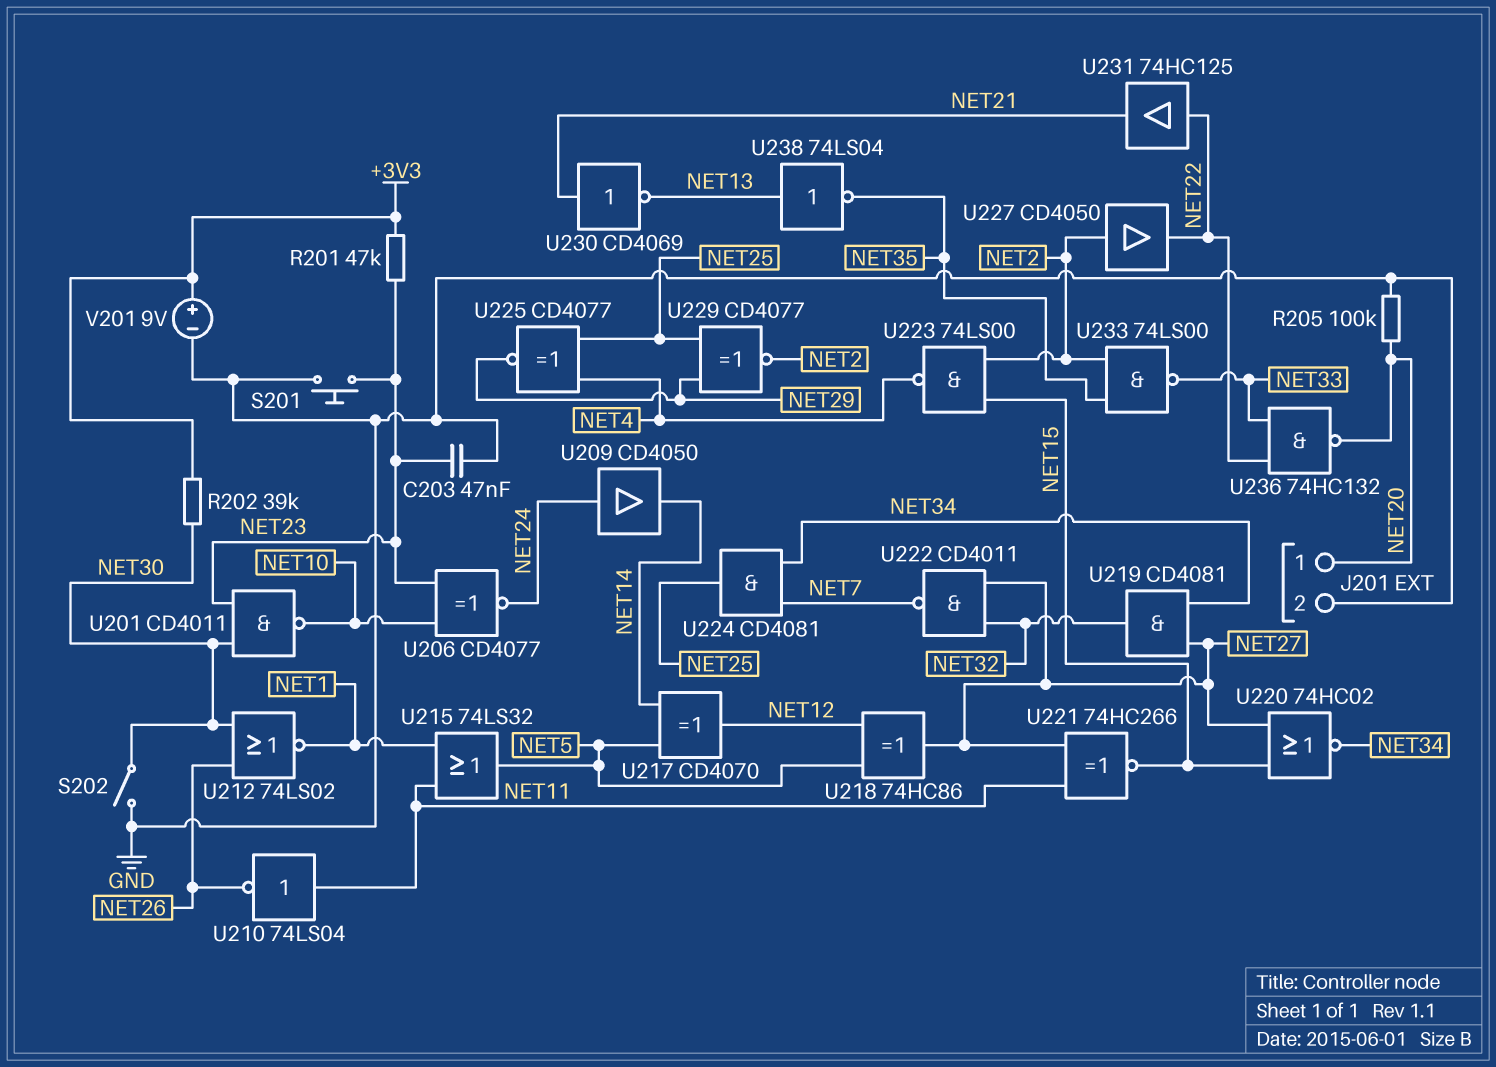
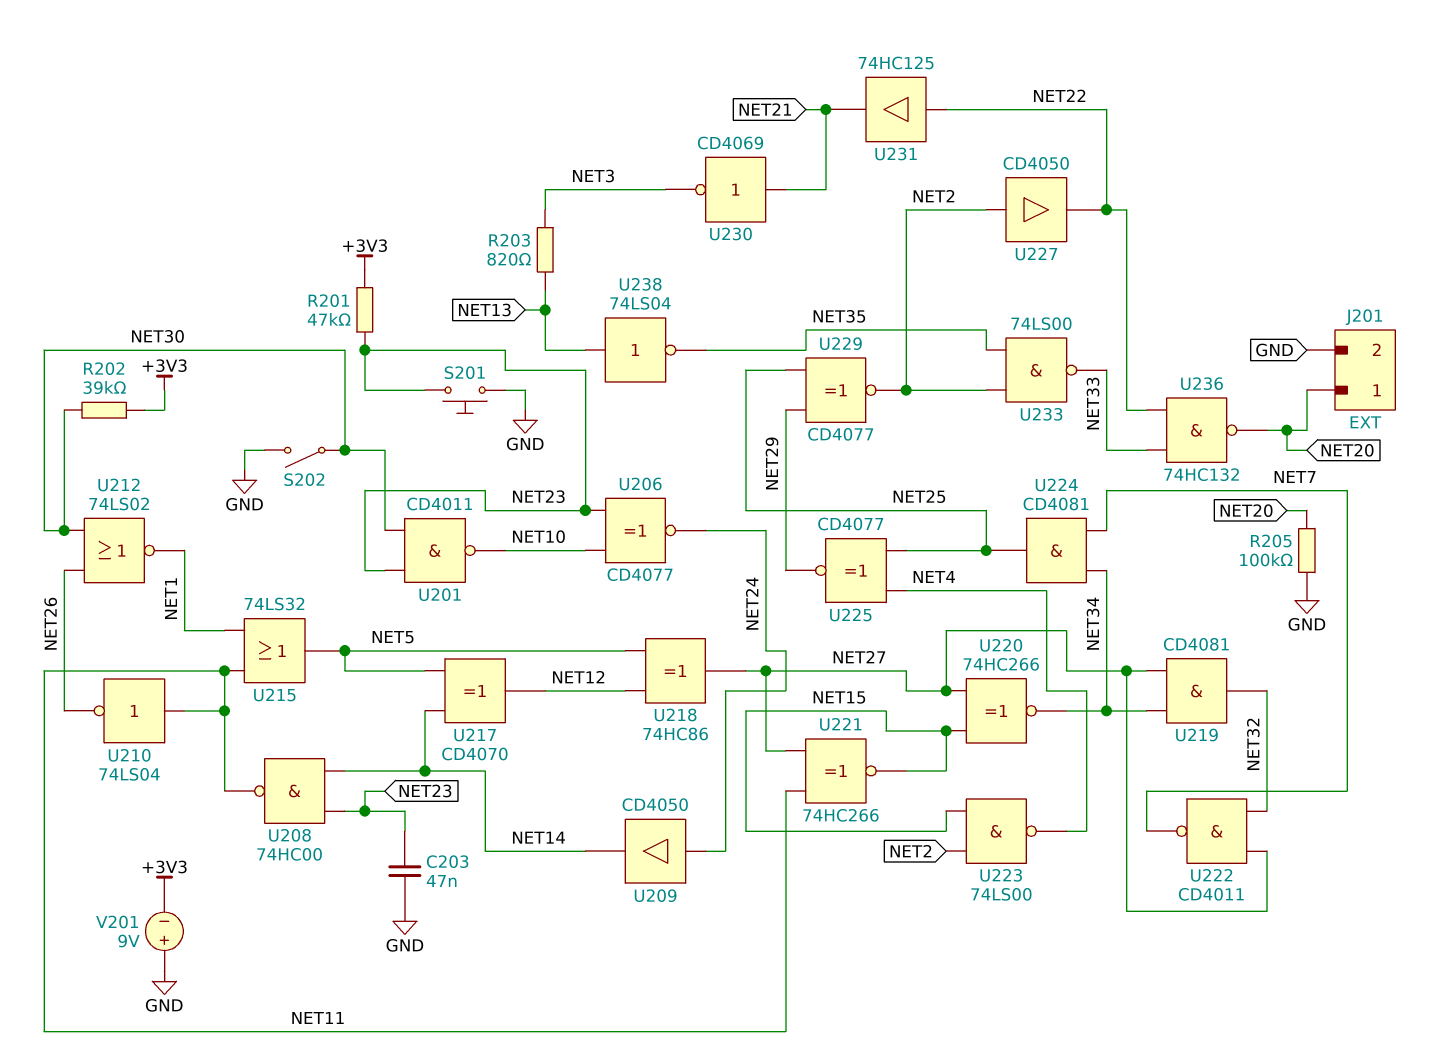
R203: none -> 820 (NET3, NET13)
U208: none -> NAND 74HC00 (in NET14, in NET23, out NET11)
U220: NOR 74HC02 (in NET15, in NET27, out NET34) -> XNOR 74HC266 (in NET15, in NET27, out NET34)
U230: NOT CD4069 (in NET21, out NET13) -> NOT CD4069 (in NET21, out NET3)
V201: 9V (plus +3V3, minus GND) -> 9V (plus GND, minus +3V3)

